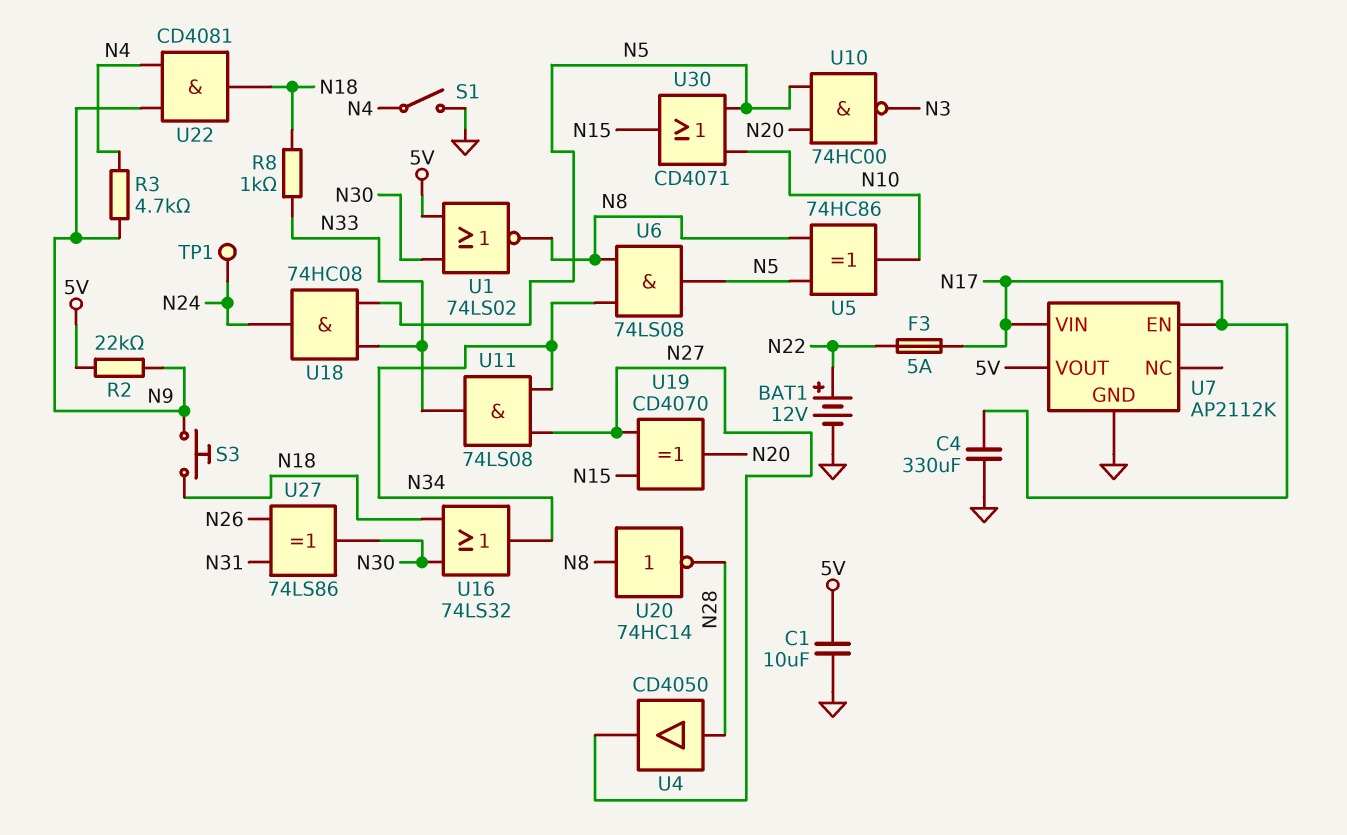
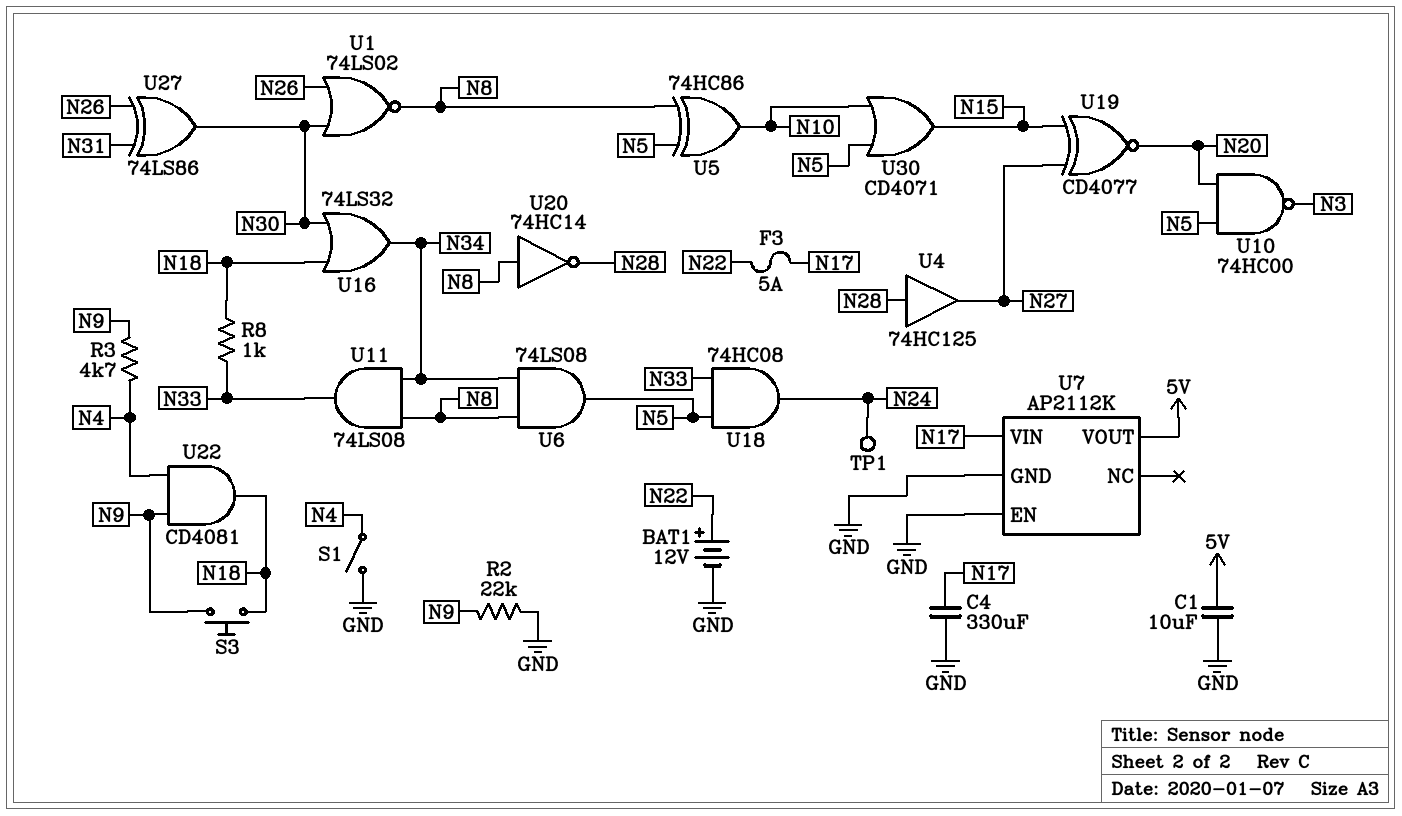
R2: 22k (5V, N9) -> 22k (GND, N9)
U1: NOR 74LS02 (in 5V, in N30, out N8) -> NOR 74LS02 (in N26, in N30, out N8)
U4: buffer CD4050 (in N28, out N27) -> buffer 74HC125 (in N28, out N27)
U7 pin EN: N17 -> GND
U11: AND 74LS08 (in N27, in N34, out N33) -> AND 74LS08 (in N8, in N34, out N33)
U19: XOR CD4070 (in N15, in N27, out N20) -> XNOR CD4077 (in N15, in N27, out N20)

